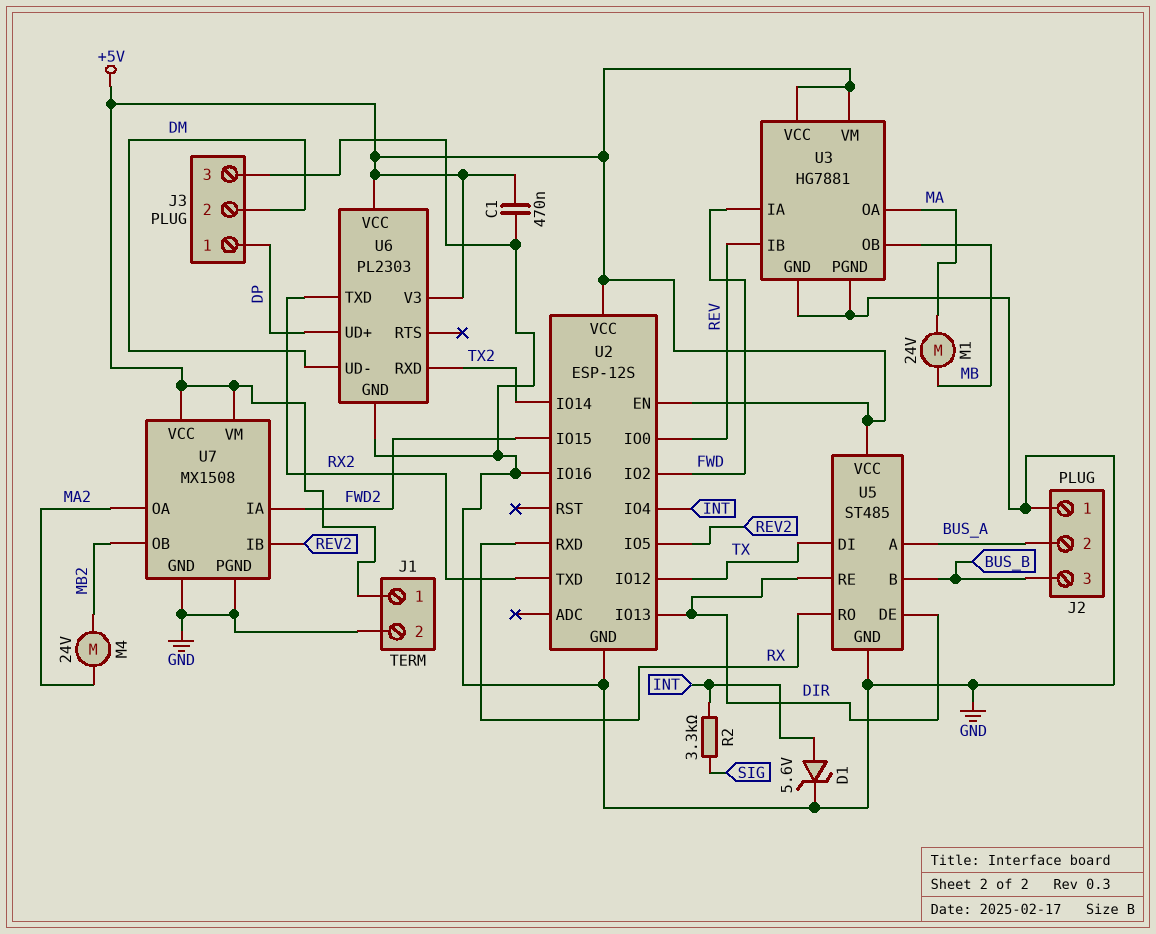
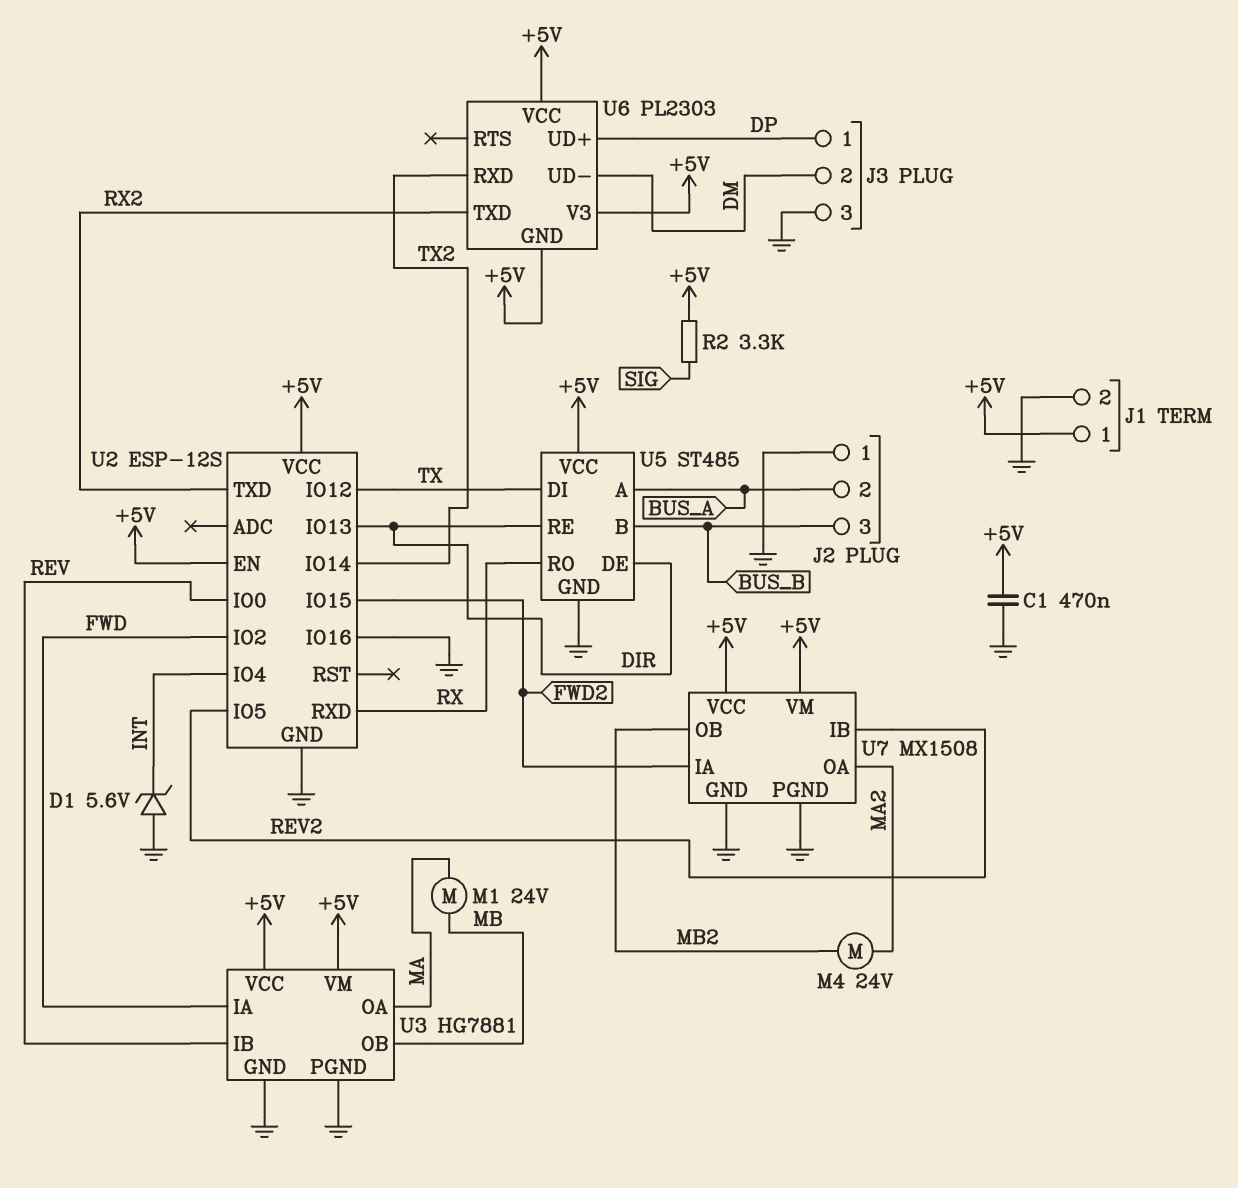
D1: zener 5.6V (A INT, K GND) -> zener 5.6V (A GND, K INT)
R2: 3.3k (INT, SIG) -> 3.3k (+5V, SIG)
U6 pin GND: GND -> +5V

